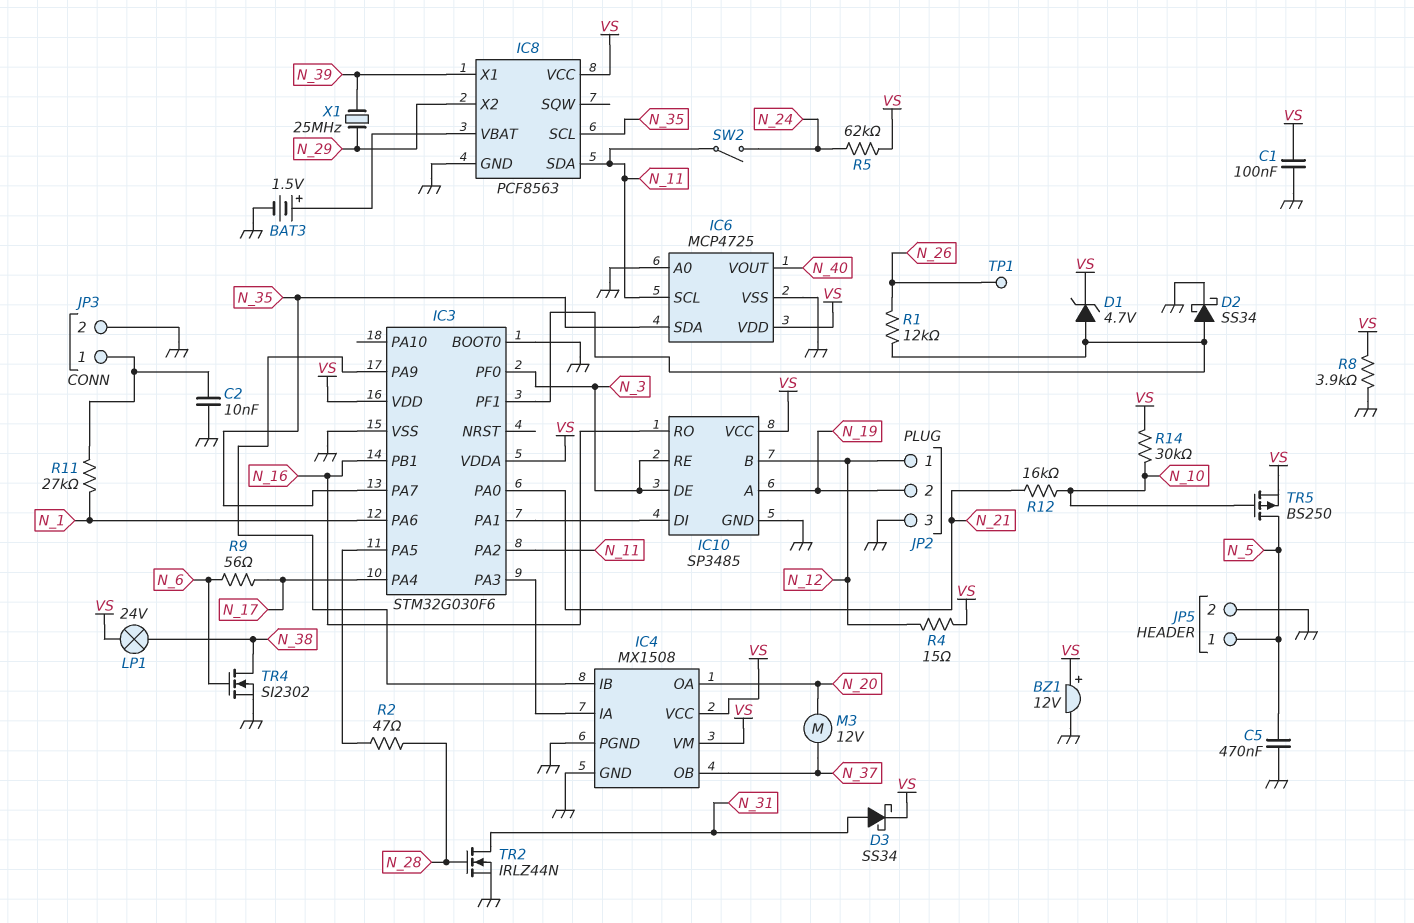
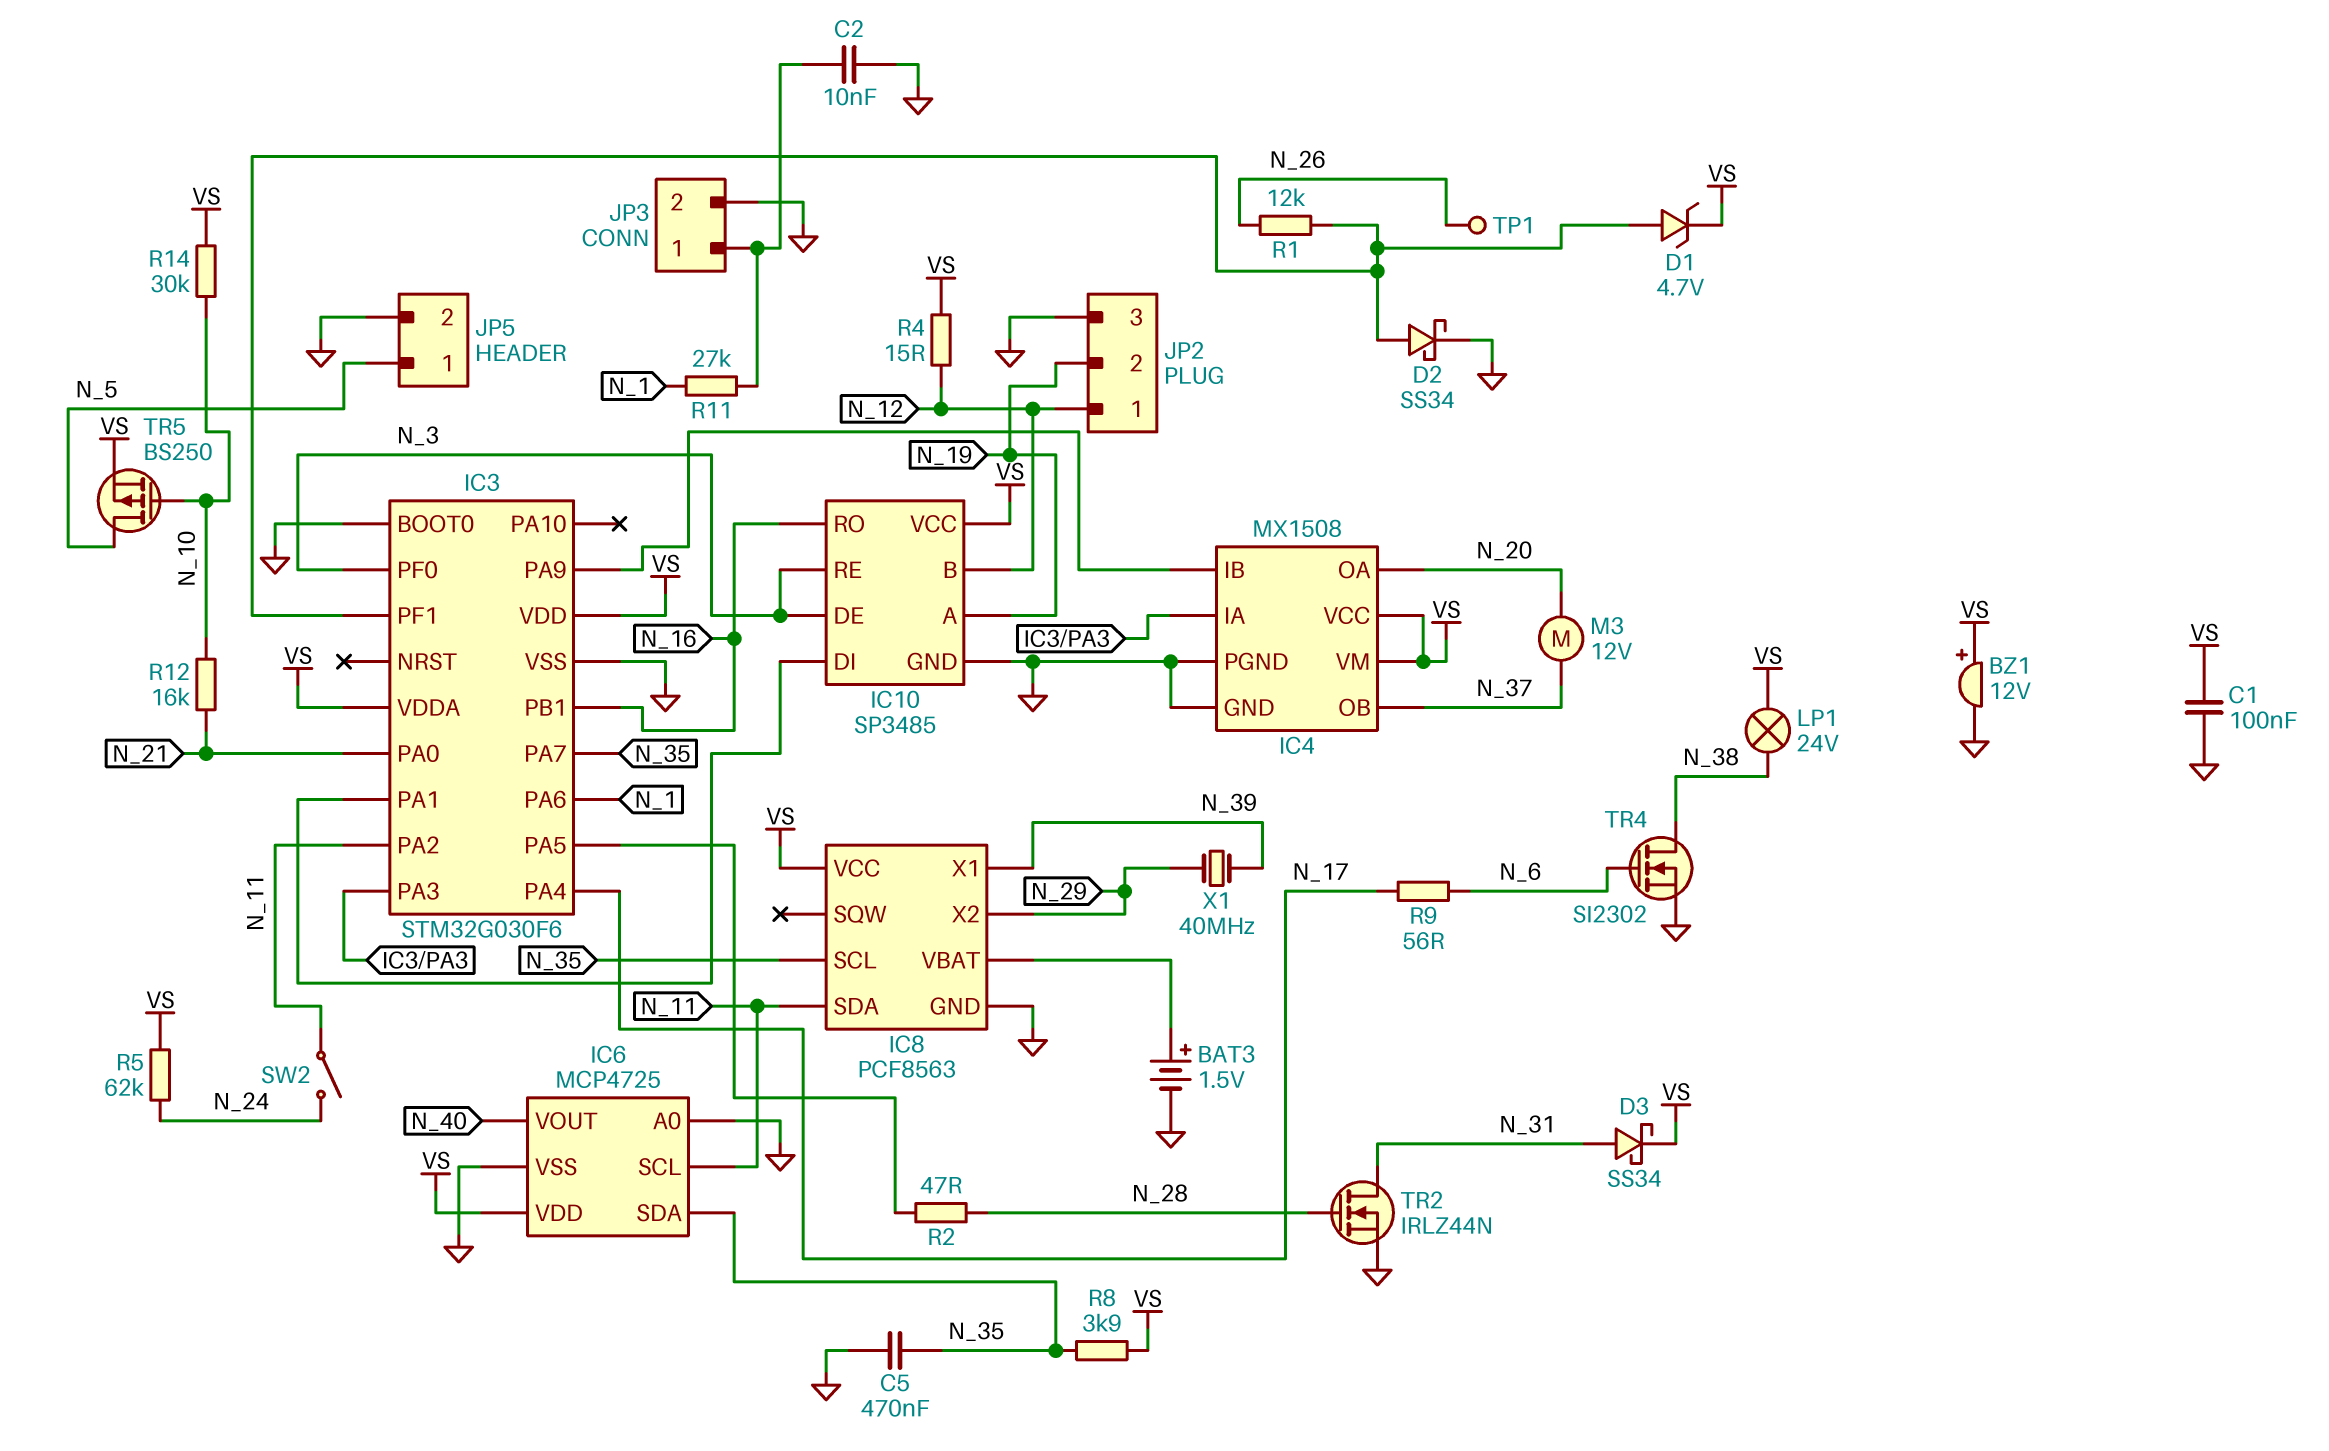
C5: 470nF (GND, N_5) -> 470nF (GND, N_35)
R8: 3.9k (GND, VS) -> 3.9k (N_35, VS)
X1: 25MHz (N_29, N_39) -> 40MHz (N_29, N_39)

